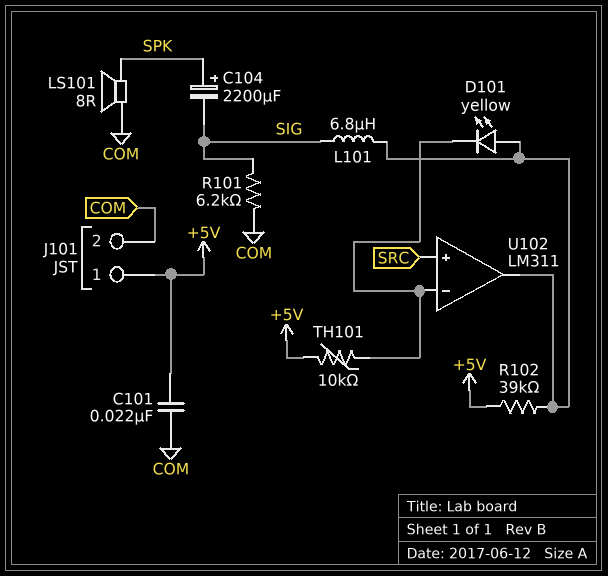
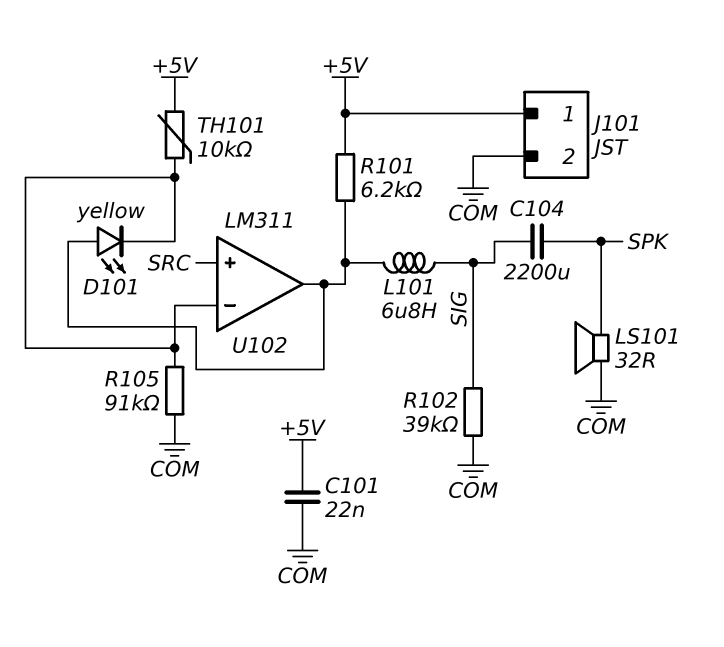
C104: 2200uF (plus SPK, minus SIG) -> 2200uF (SIG, SPK)
LS101: speaker 8R (COM, SPK) -> speaker 32R (COM, SPK)
R101: 6.2k (COM, SIG) -> 6.2k (+5V, U102/out)
R102: 39k (+5V, U102/out) -> 39k (COM, SIG)
R105: none -> 91k (COM, U102/in-)

